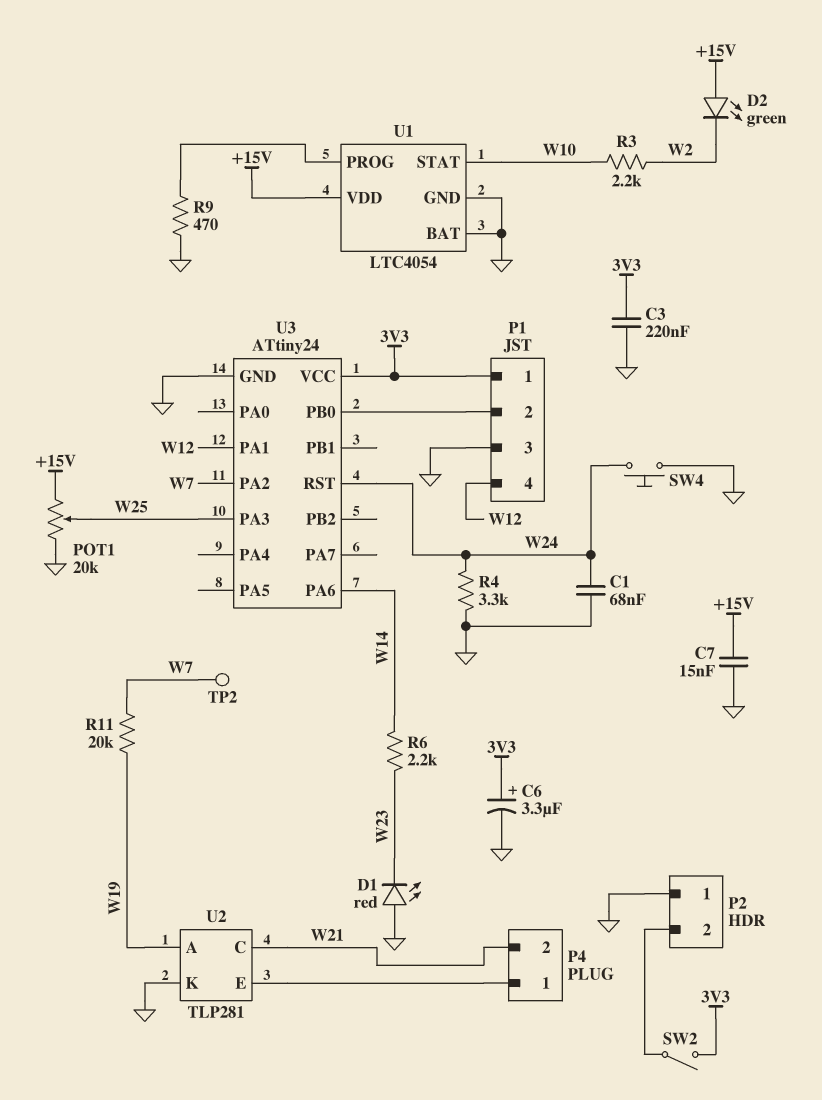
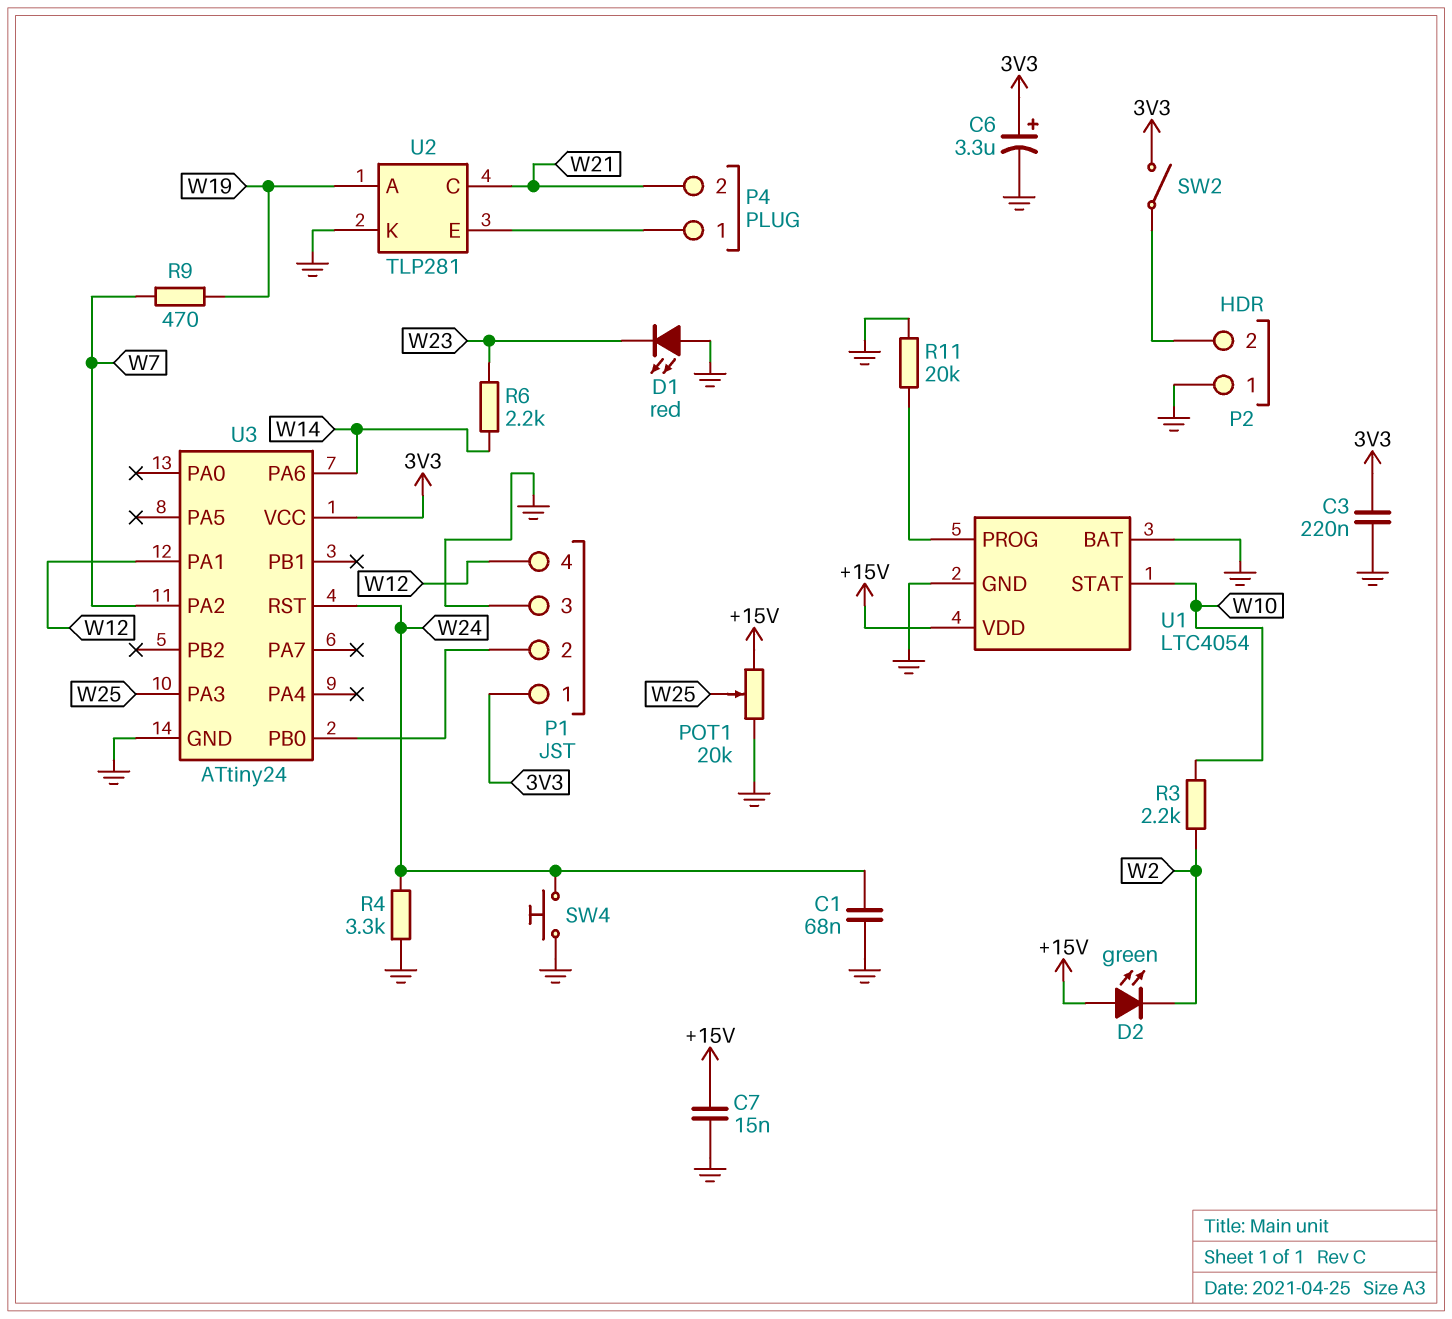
R9: 470 (GND, U1/PROG) -> 470 (W7, W19)
R11: 20k (W7, W19) -> 20k (GND, U1/PROG)
TP2: test point (W7) -> none

